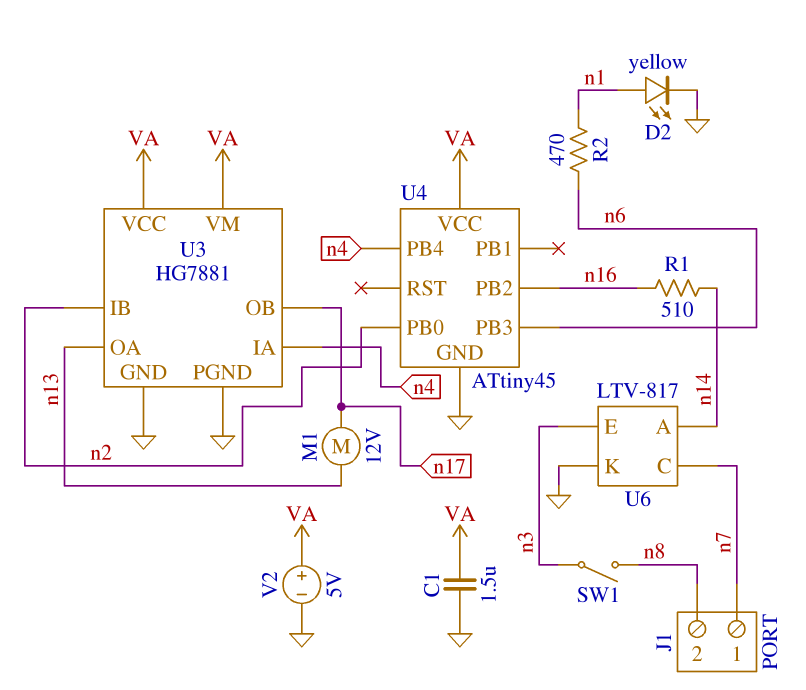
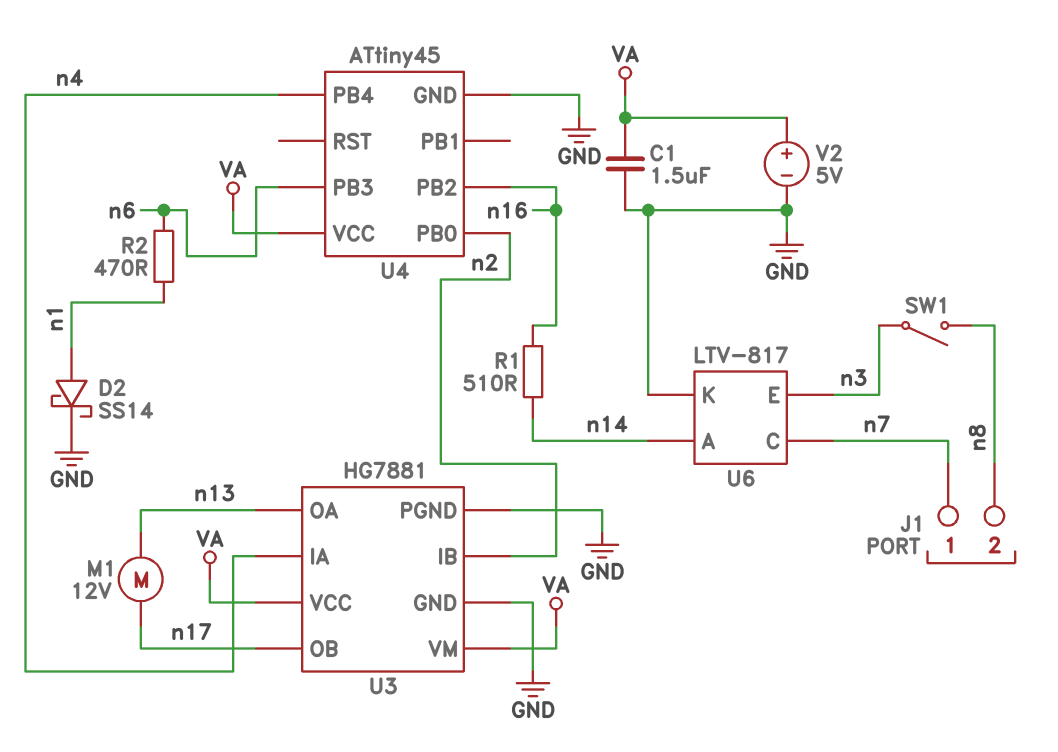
D2: LED yellow (A n1, K GND) -> schottky SS14 (A n1, K GND)

